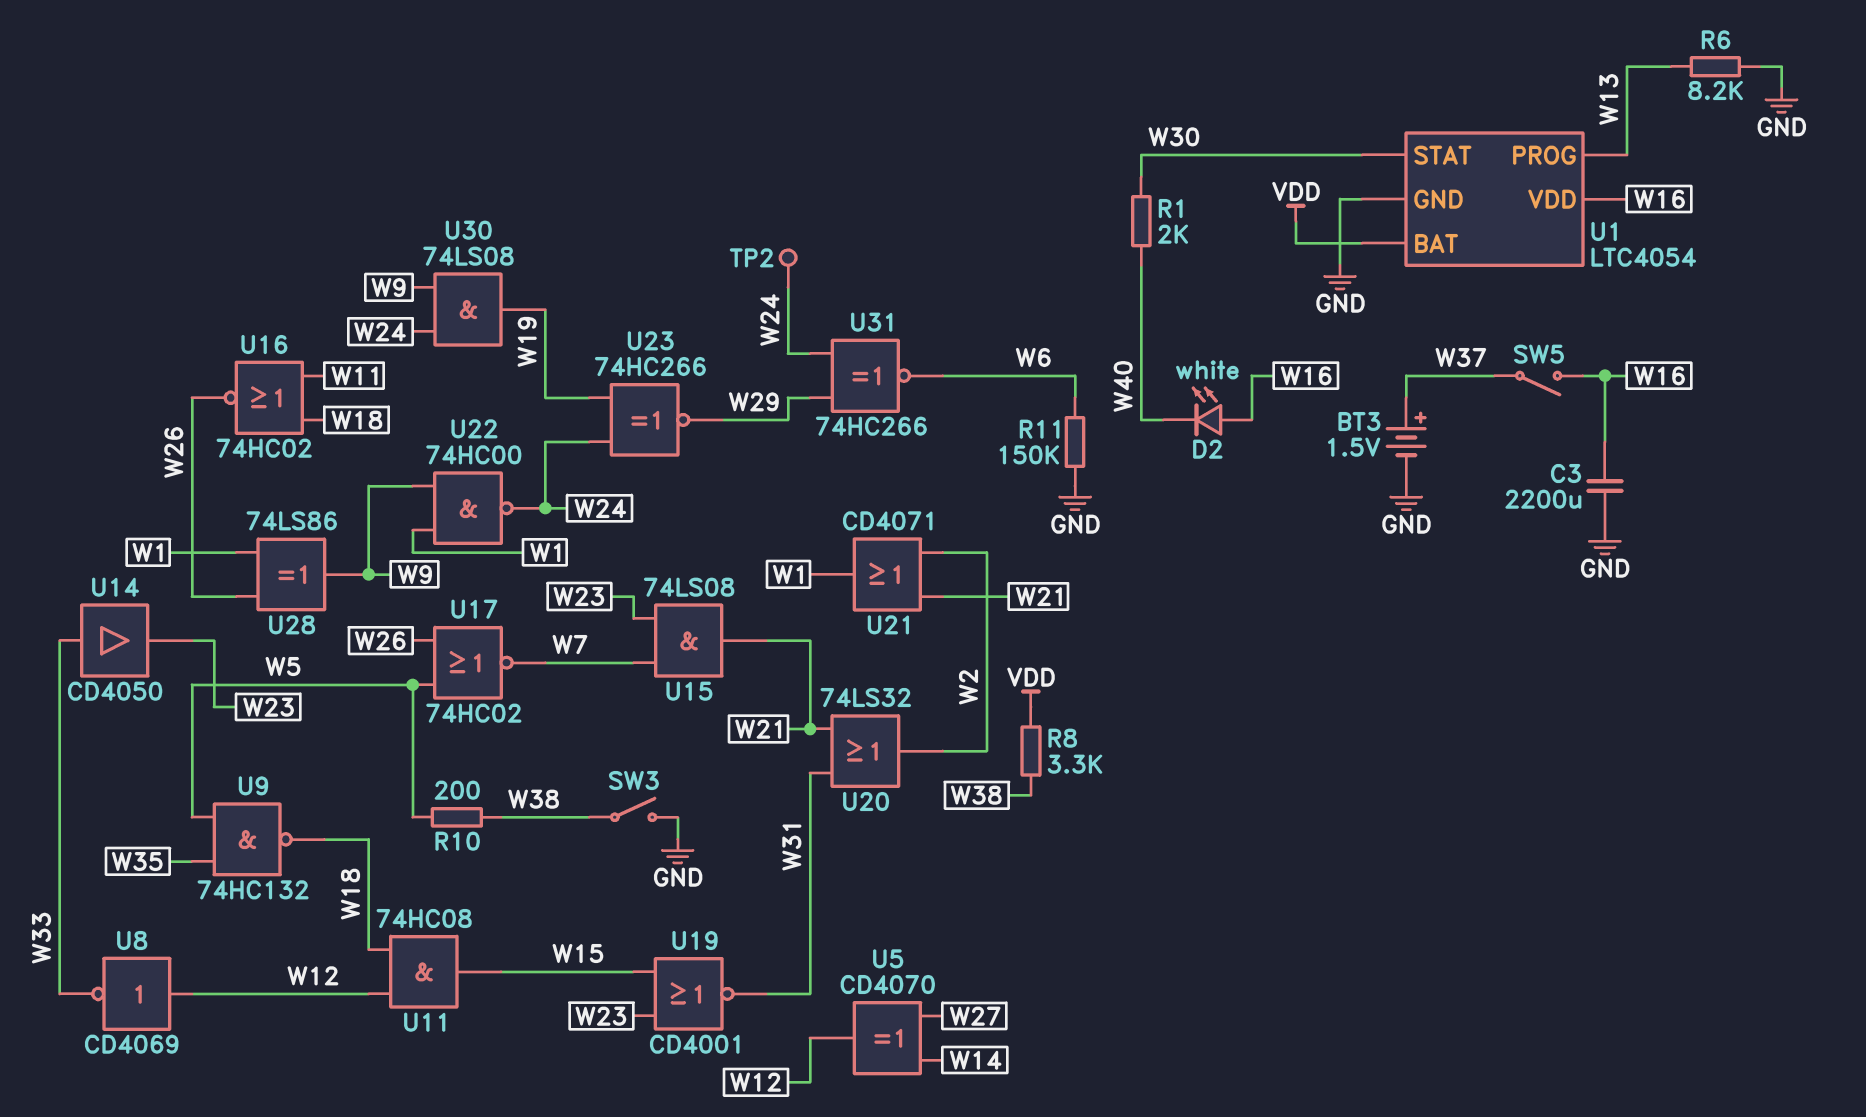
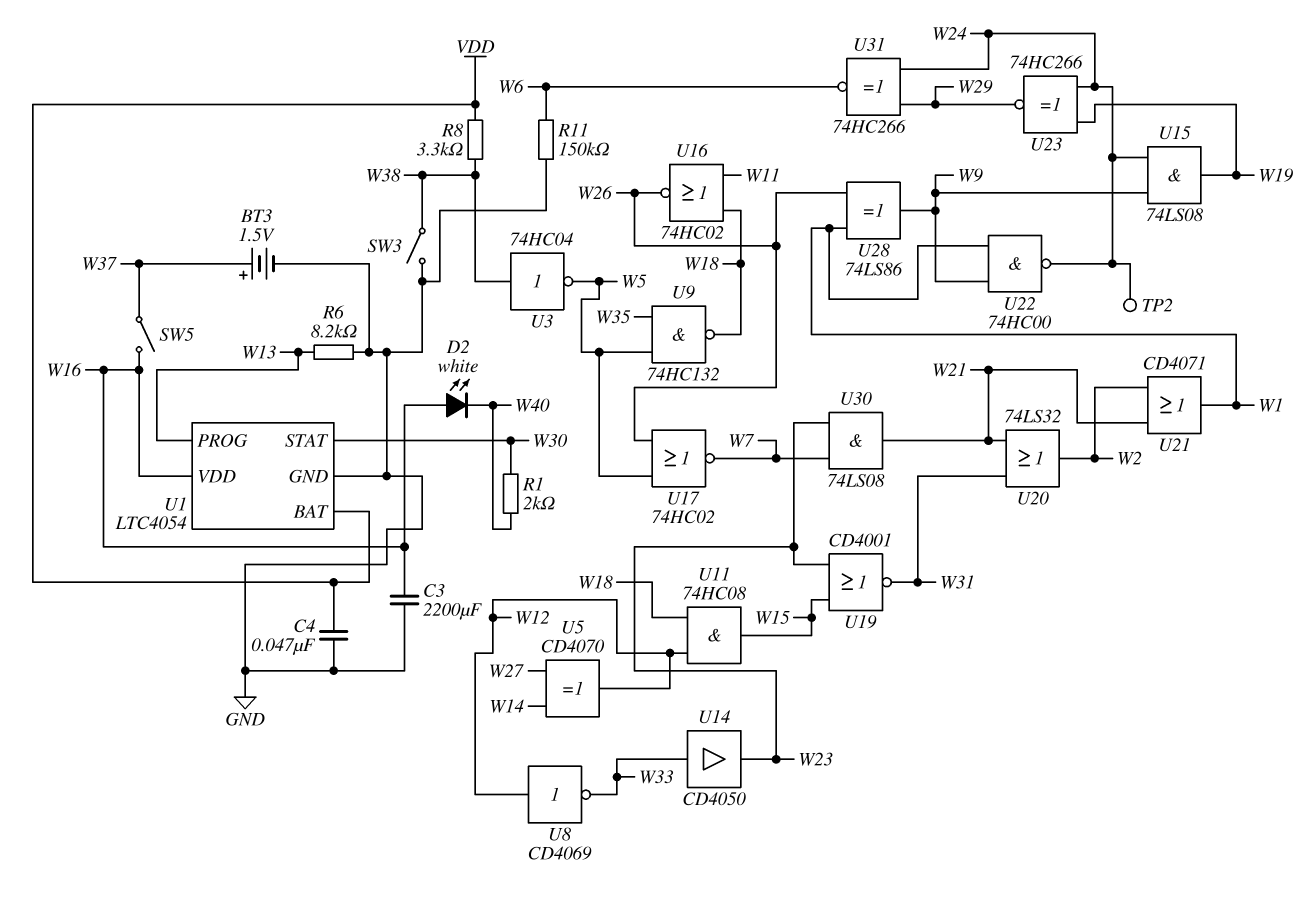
C4: none -> 47nF (GND, VDD)
R10: 200 (W5, W38) -> none
U3: none -> NOT 74HC04 (in W38, out W5)
U15: AND 74LS08 (in W7, in W23, out W21) -> AND 74LS08 (in W9, in W24, out W19)
U30: AND 74LS08 (in W9, in W24, out W19) -> AND 74LS08 (in W7, in W23, out W21)

